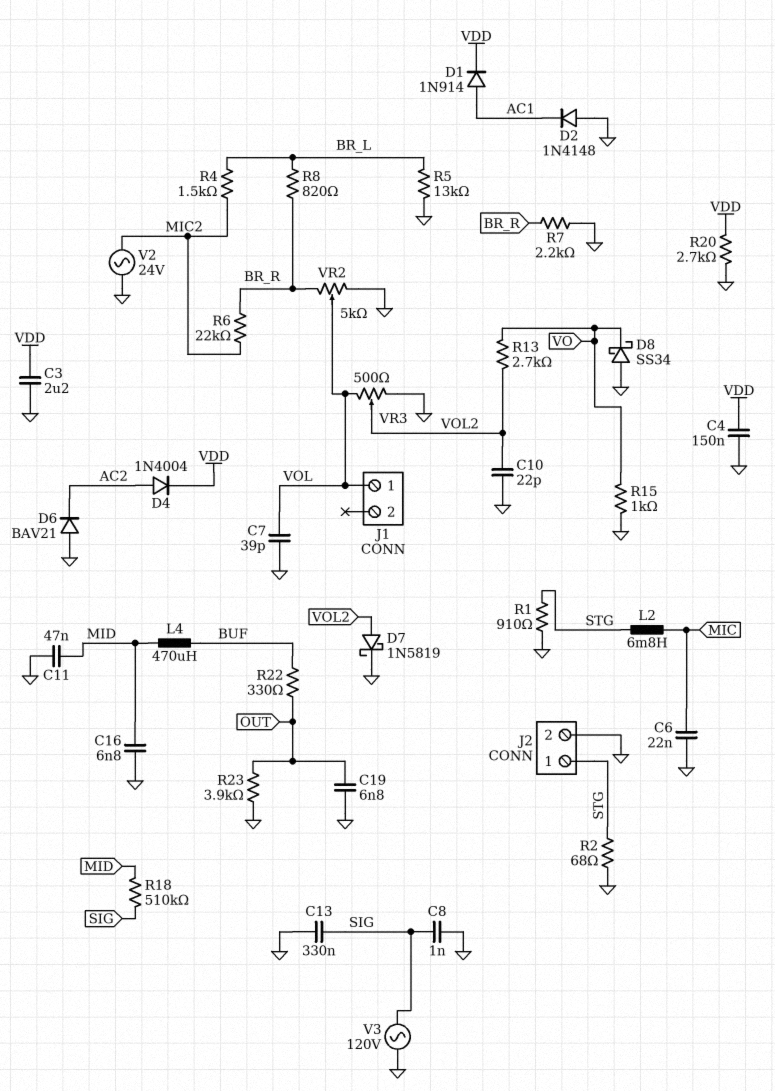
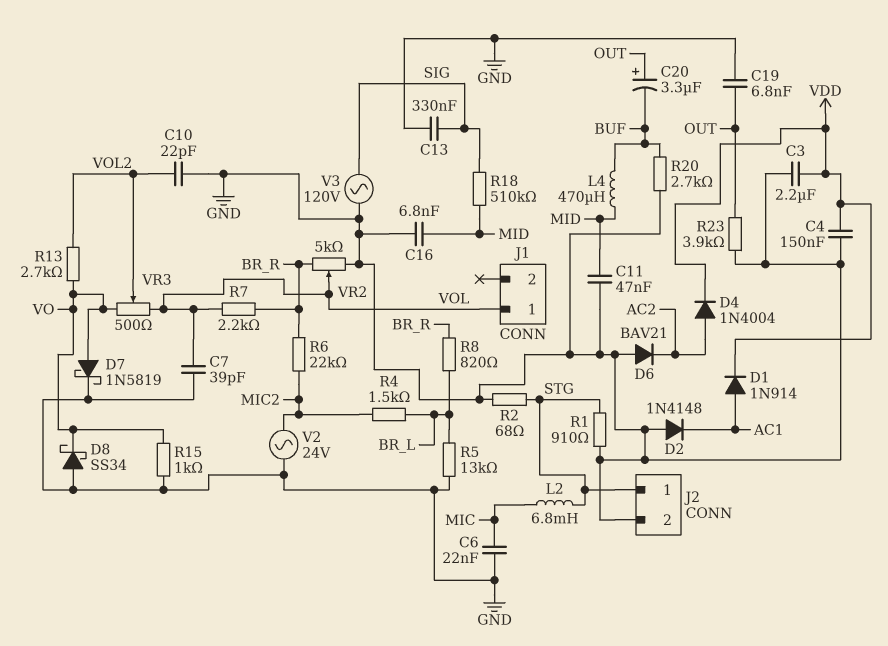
C8: 1nF (GND, SIG) -> none
C20: none -> 3.3uF (plus OUT, minus BUF)
D7: schottky 1N5819 (A VOL2, K GND) -> schottky 1N5819 (A VO, K GND)
R7: 2.2k (BR_R, GND) -> 2.2k (BR_R, VOL)
R20: 2.7k (GND, VDD) -> 2.7k (BUF, GND)
R22: 330 (BUF, OUT) -> none
VR3: 500 (GND, VOL, wiper VOL2) -> 500 (VO, VOL, wiper VOL2)

